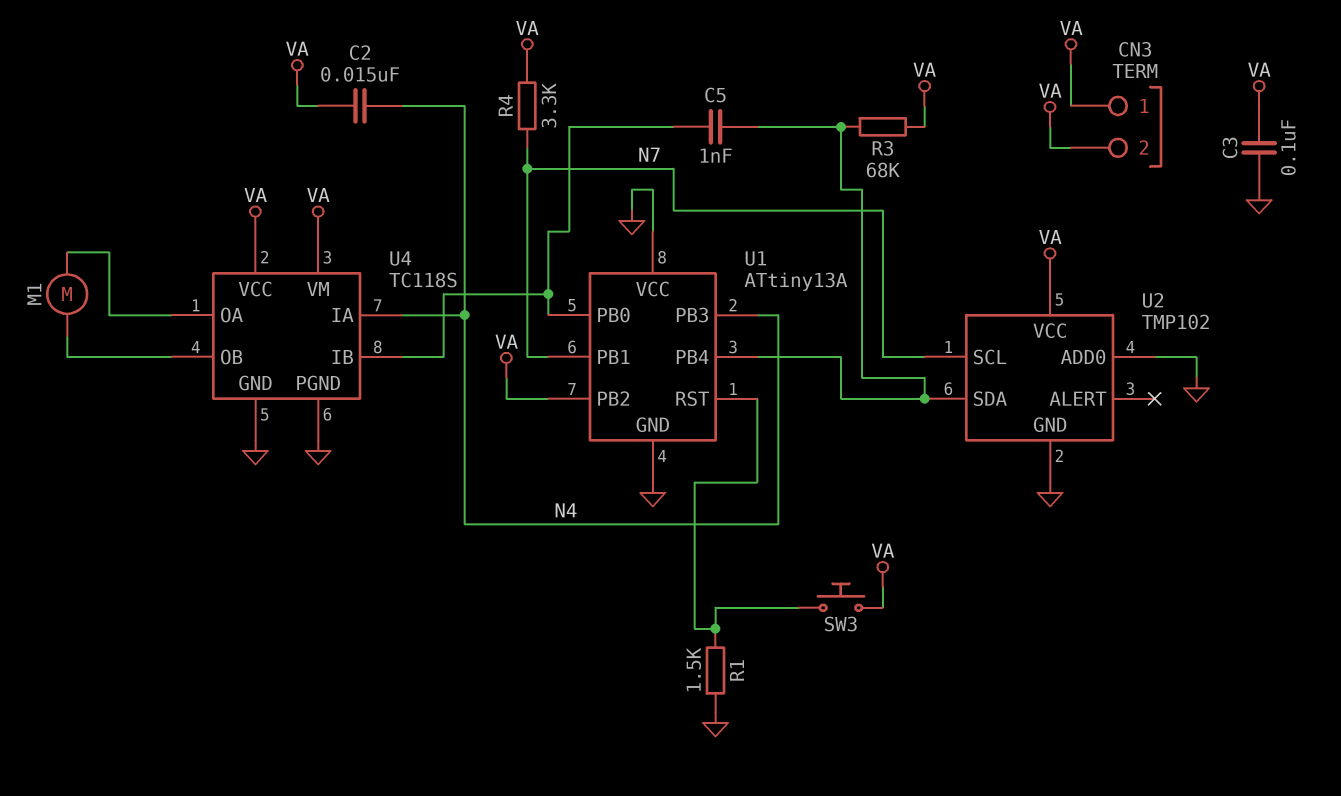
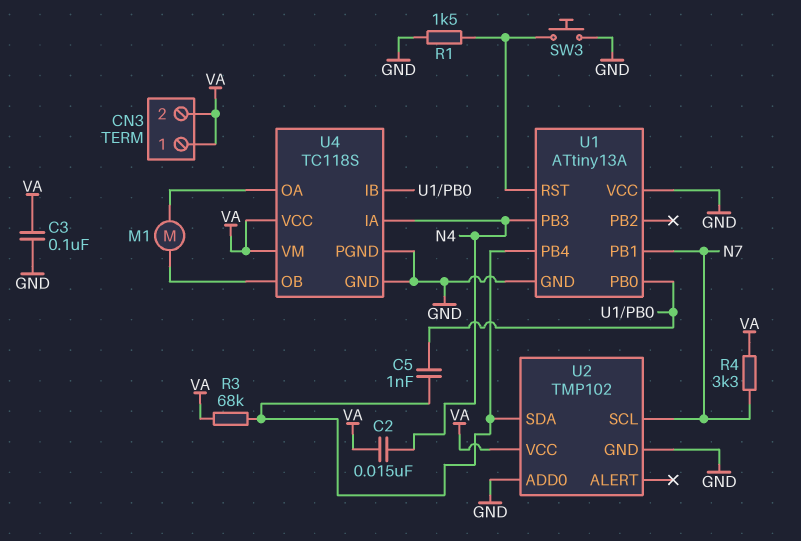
SW3: button (U1/RST, VA) -> button (GND, U1/RST)
U1 pin PB2: VA -> none

